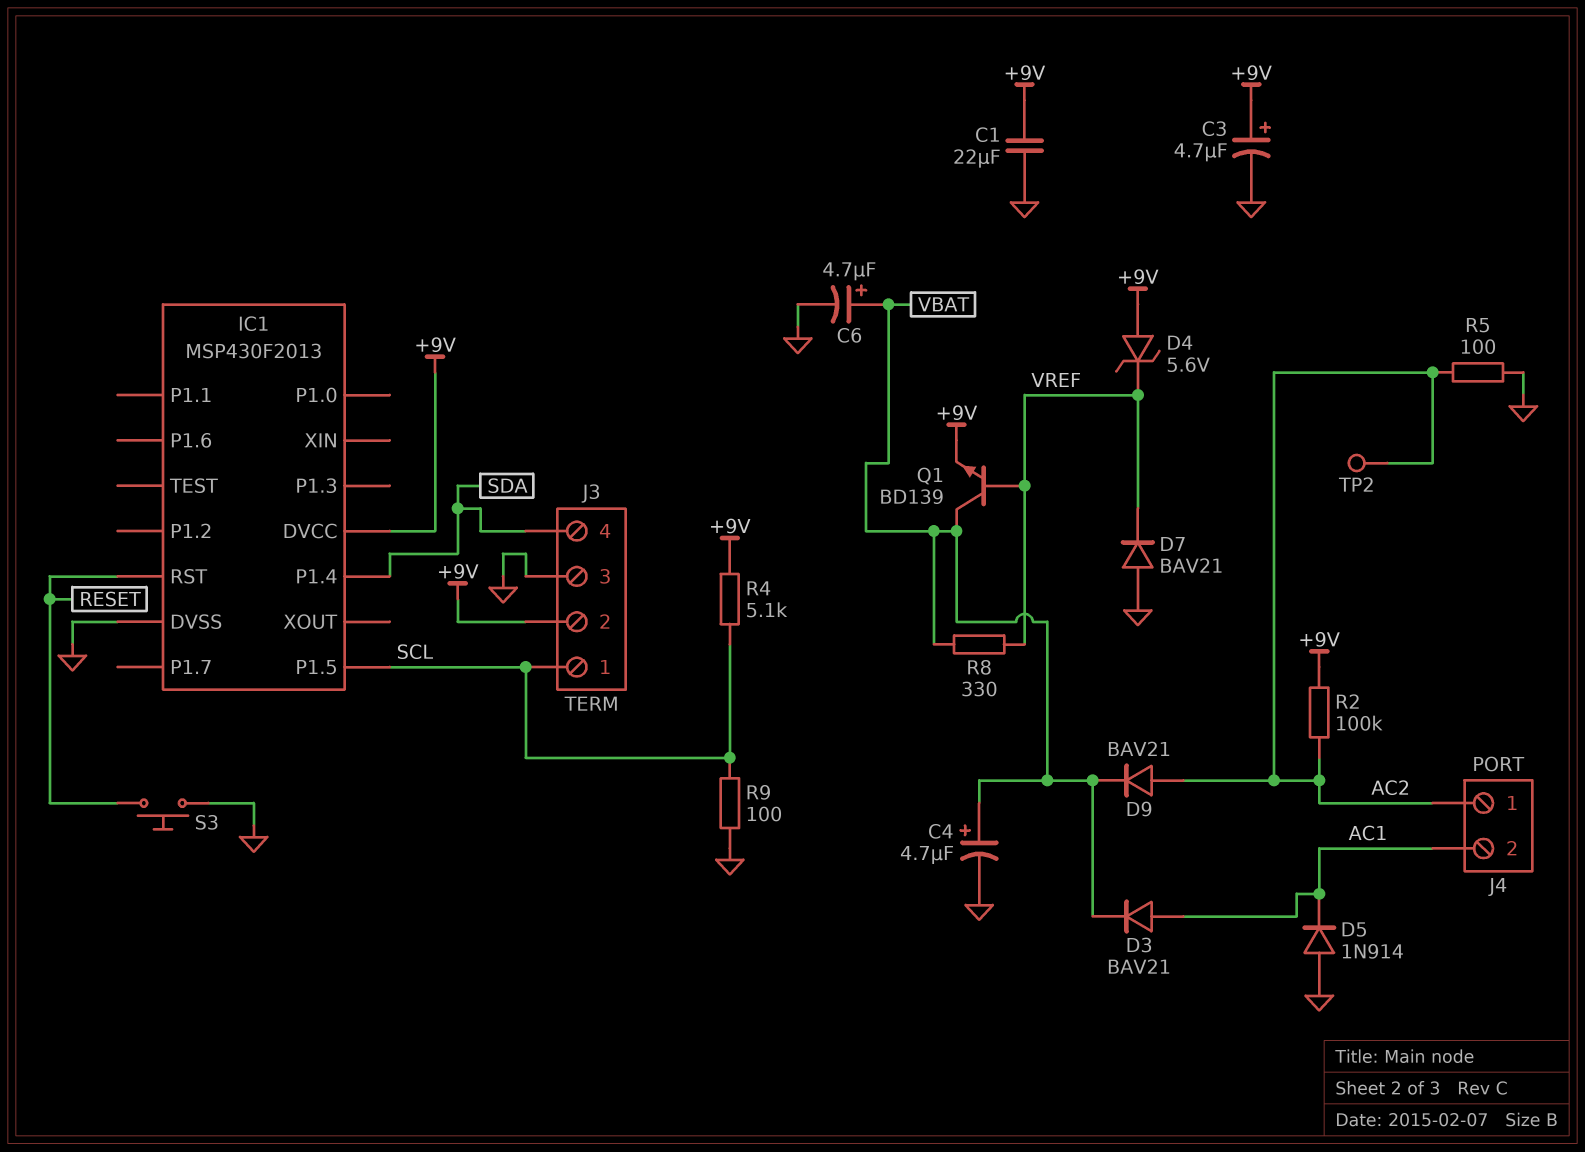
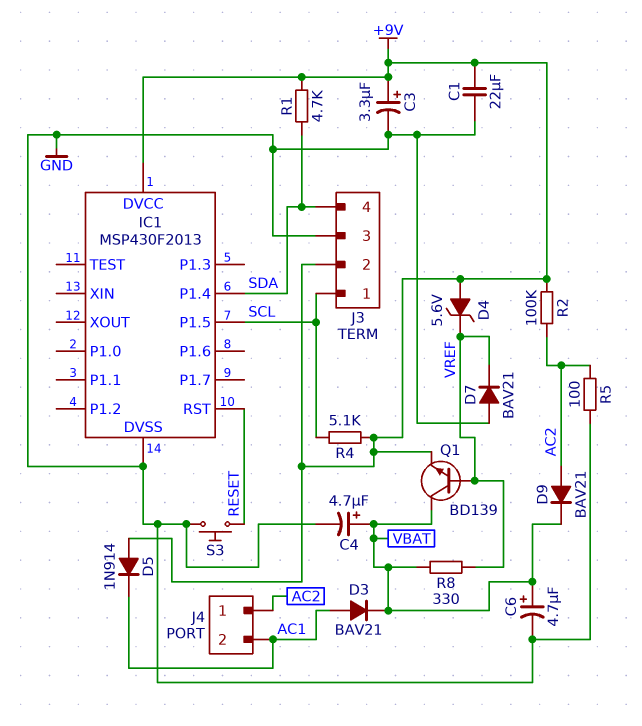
C3: 4.7uF (plus +9V, minus GND) -> 3.3uF (plus +9V, minus GND)
D5: diode 1N914 (A GND, K AC1) -> diode 1N914 (A +9V, K AC1)
R1: none -> 4.7k (+9V, SDA)
R9: 100 (GND, SCL) -> none
TP2: test point (AC2) -> none

